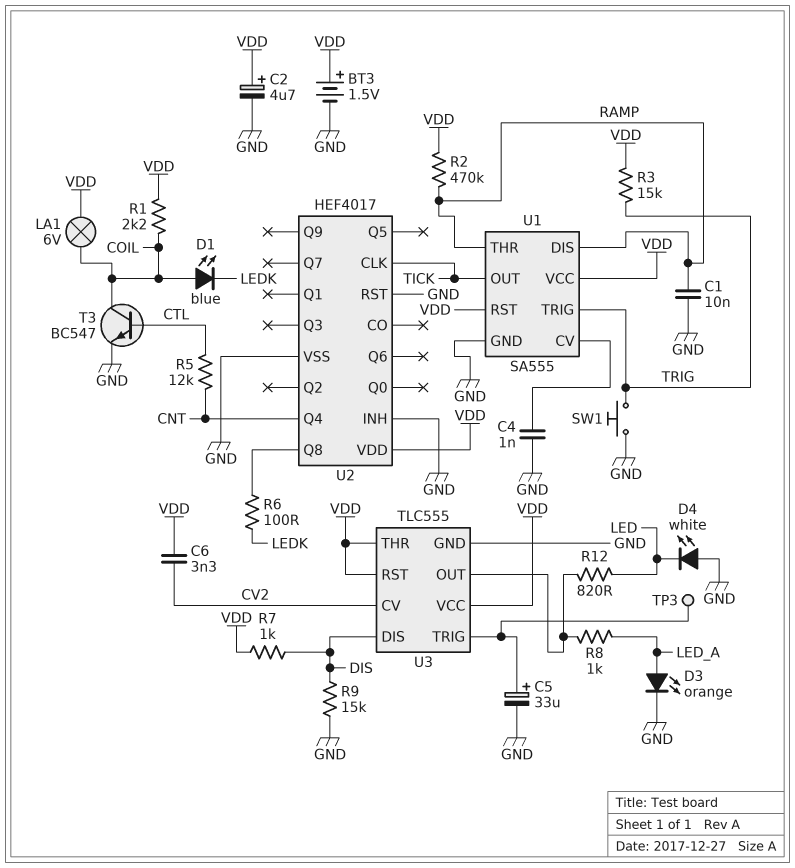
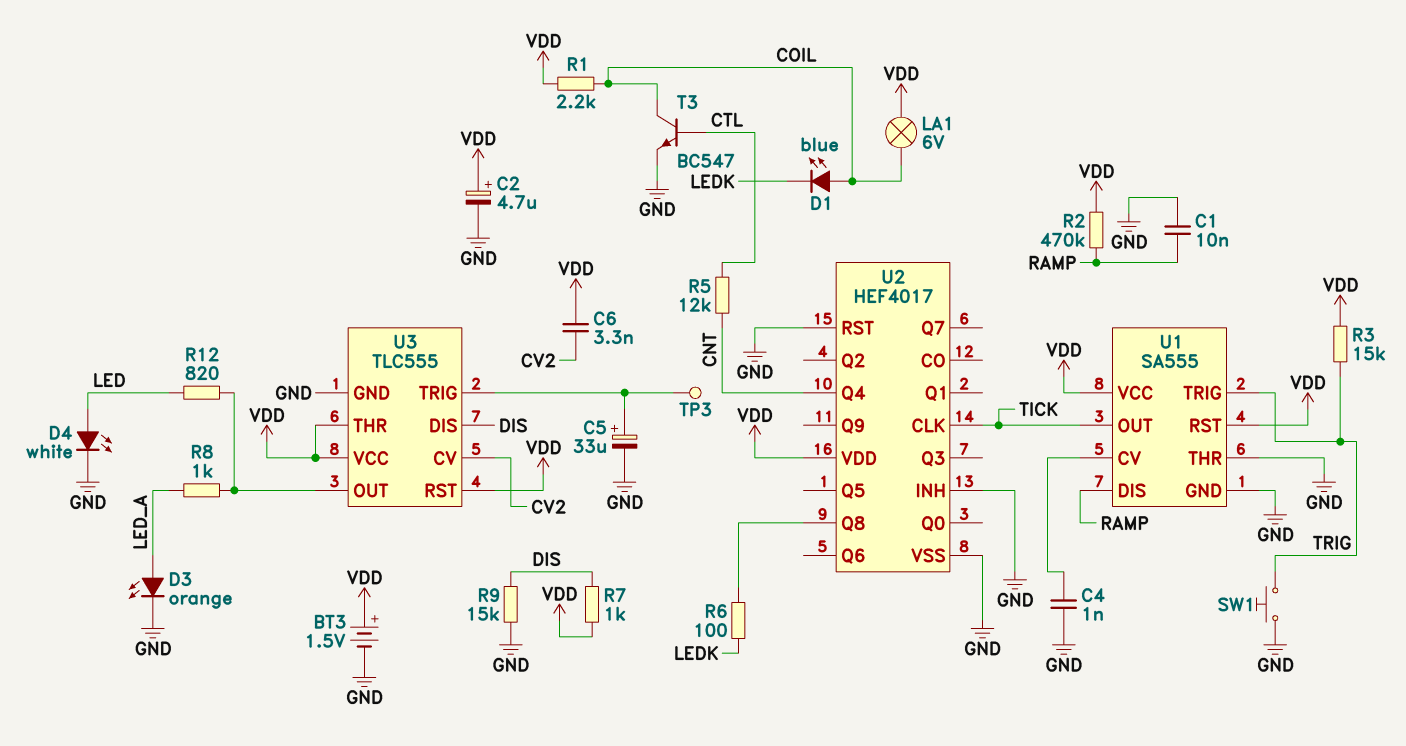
D4: LED white (A GND, K LED) -> LED white (A LED, K GND)
U1 pin THR: RAMP -> GND

